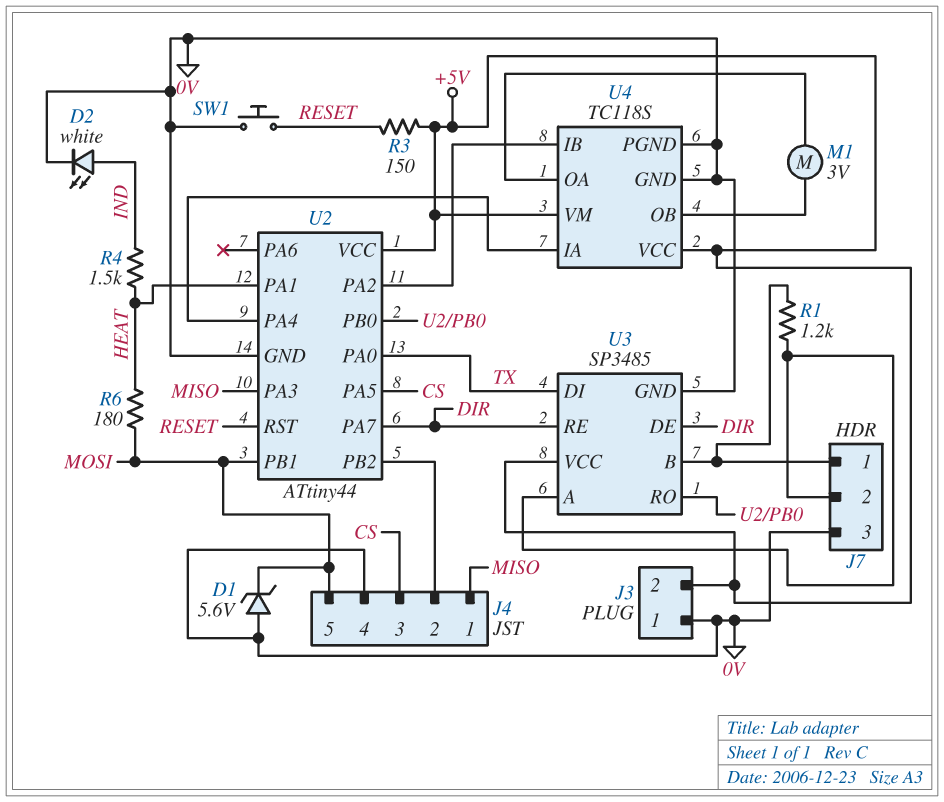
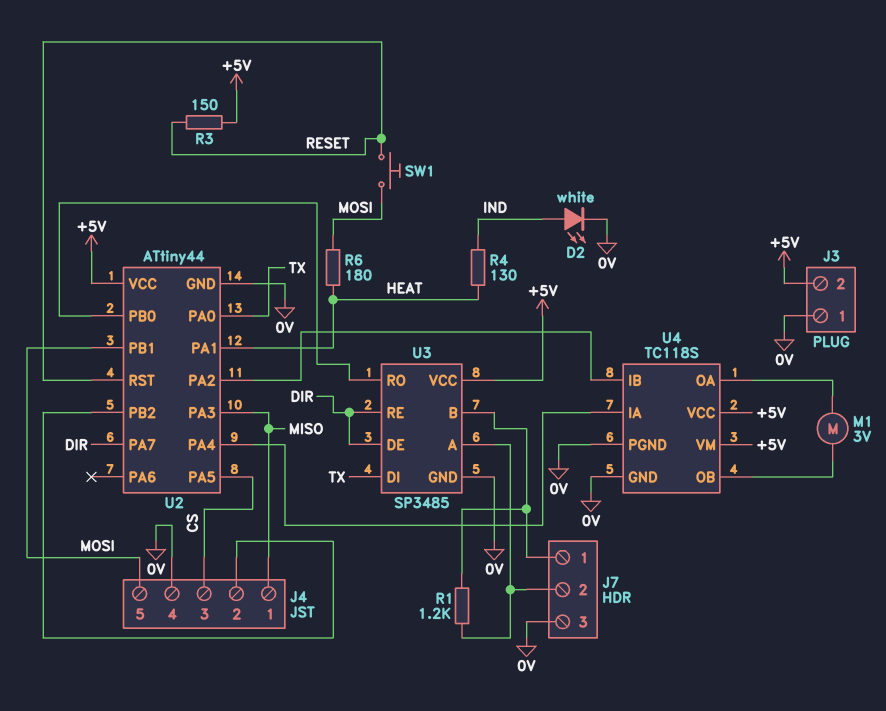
D1: zener 5.6V (A 0V, K MOSI) -> none
R4: 1.5k (HEAT, IND) -> 130 (HEAT, IND)
SW1: button (0V, RESET) -> button (MOSI, RESET)

